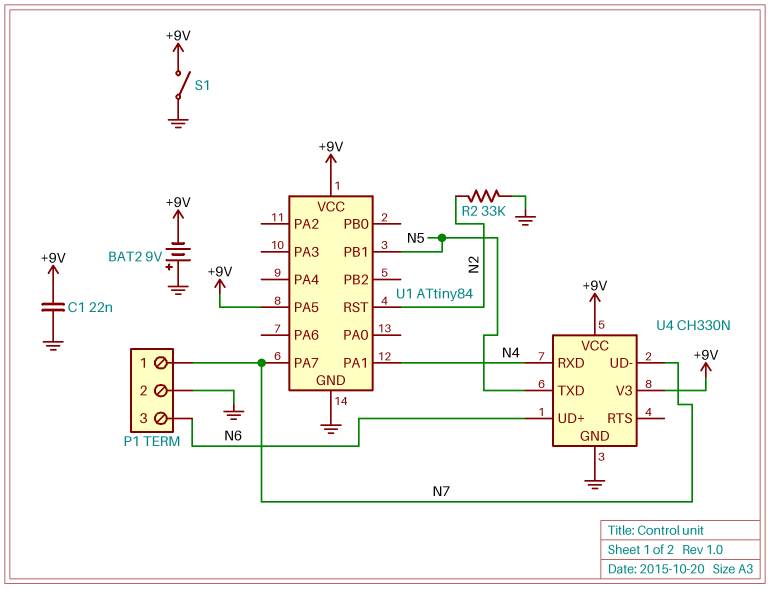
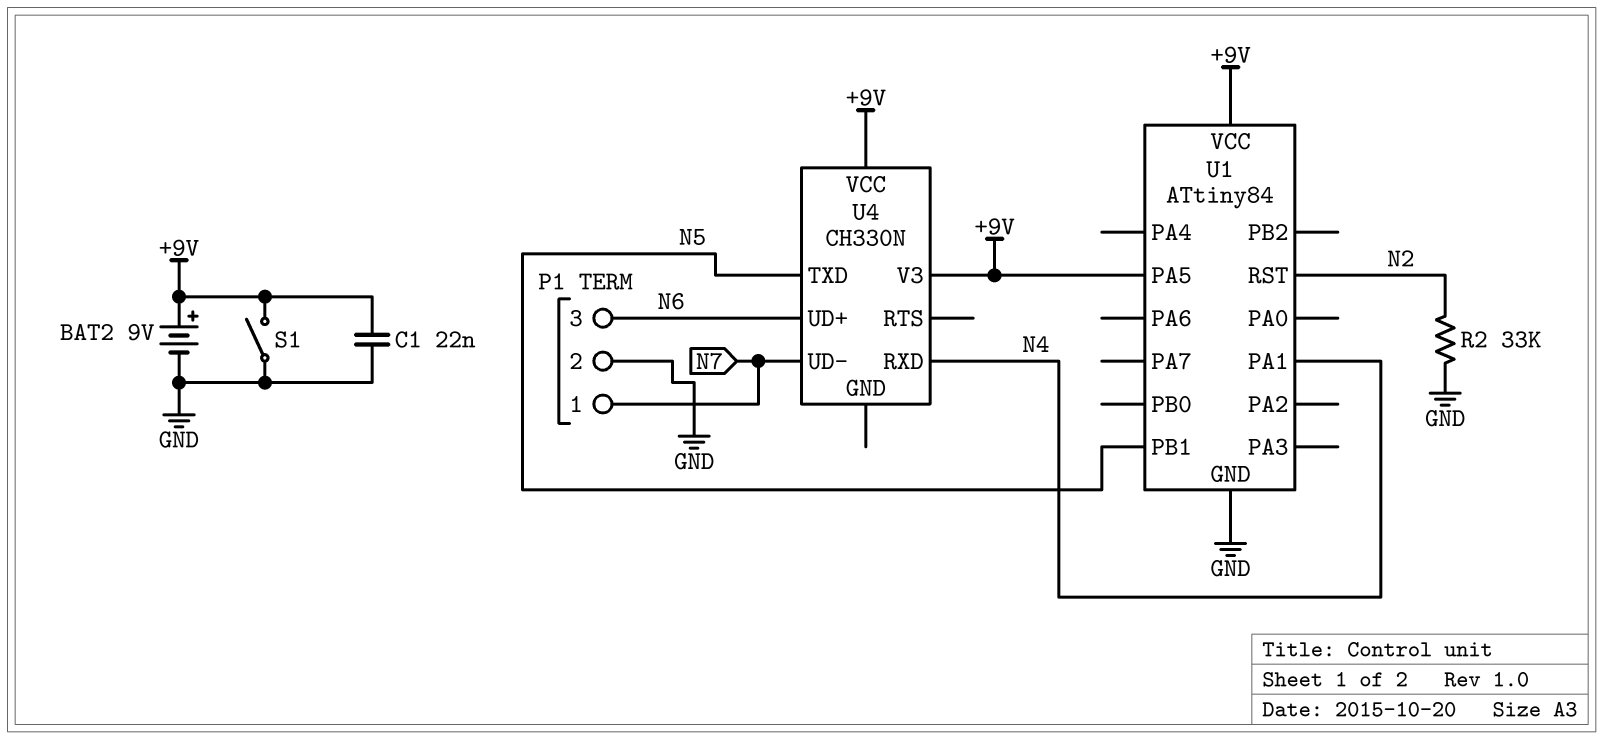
BAT2: 9V (plus GND, minus +9V) -> 9V (plus +9V, minus GND)
U1 pin PA7: N7 -> none
U4 pin GND: GND -> none

